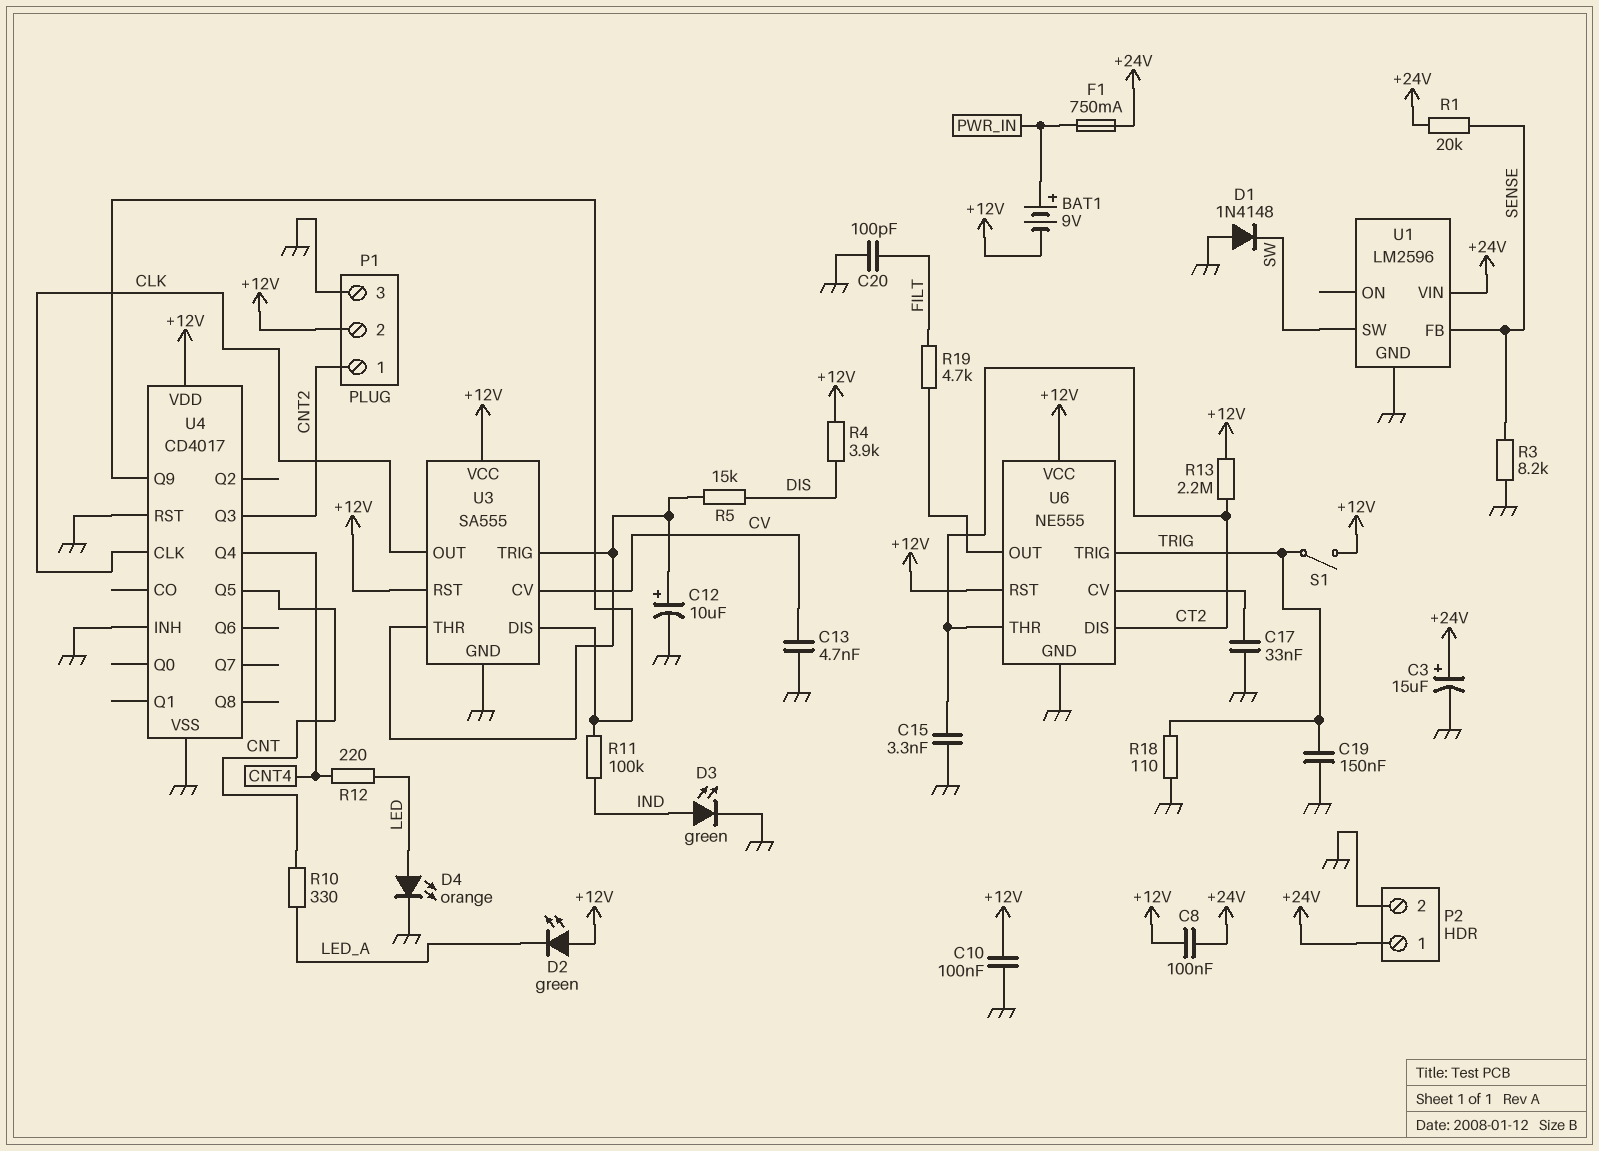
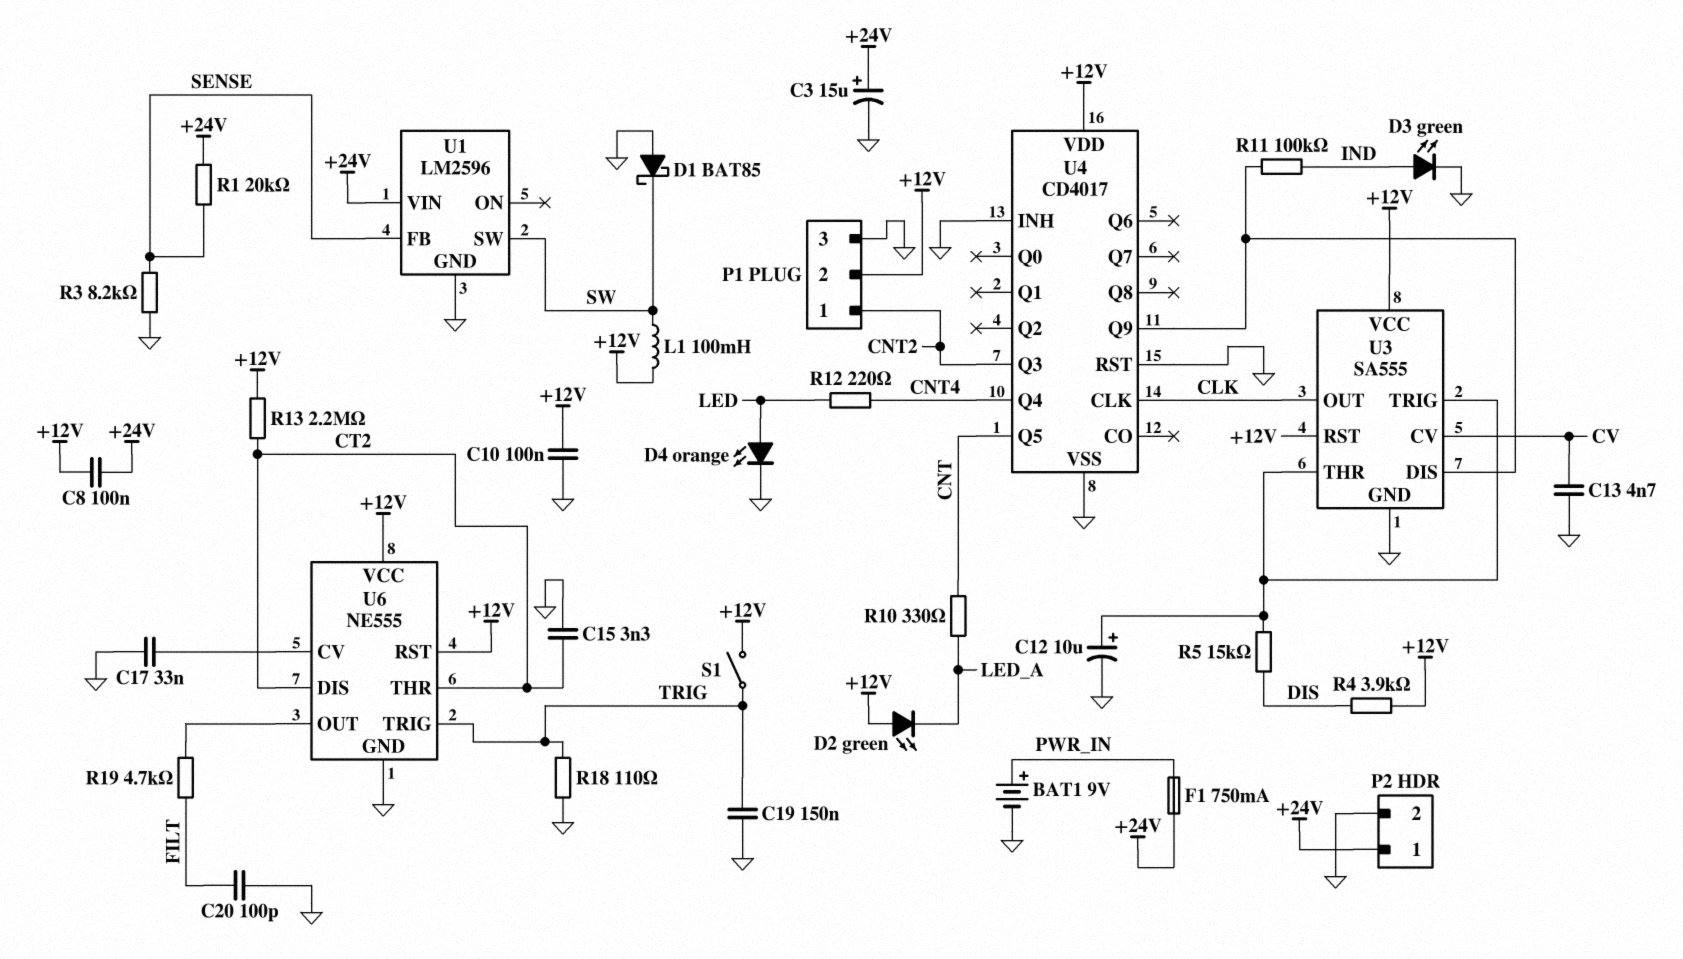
BAT1: 9V (plus PWR_IN, minus +12V) -> 9V (plus PWR_IN, minus GND)
D1: diode 1N4148 (A GND, K SW) -> schottky BAT85 (A GND, K SW)
L1: none -> 100mH (+12V, SW)

